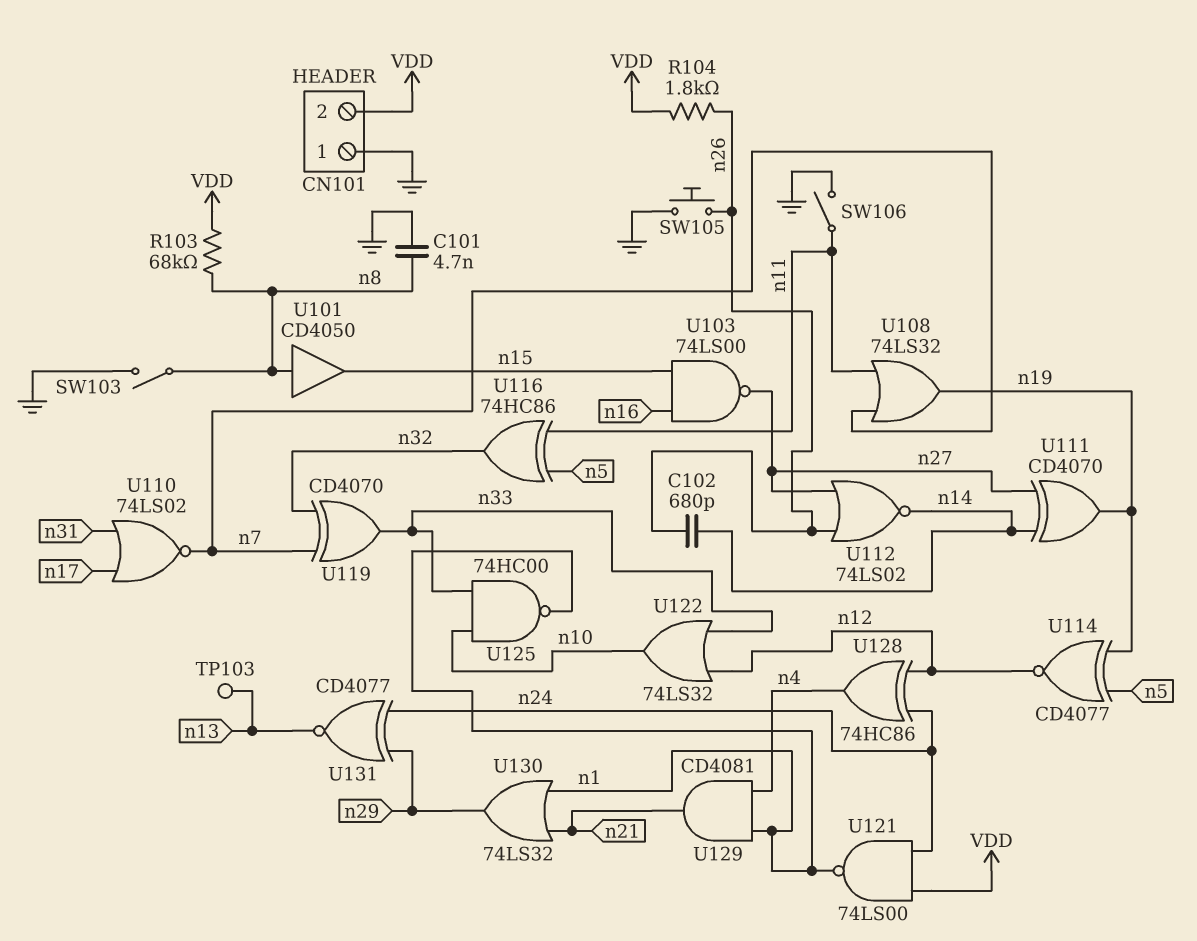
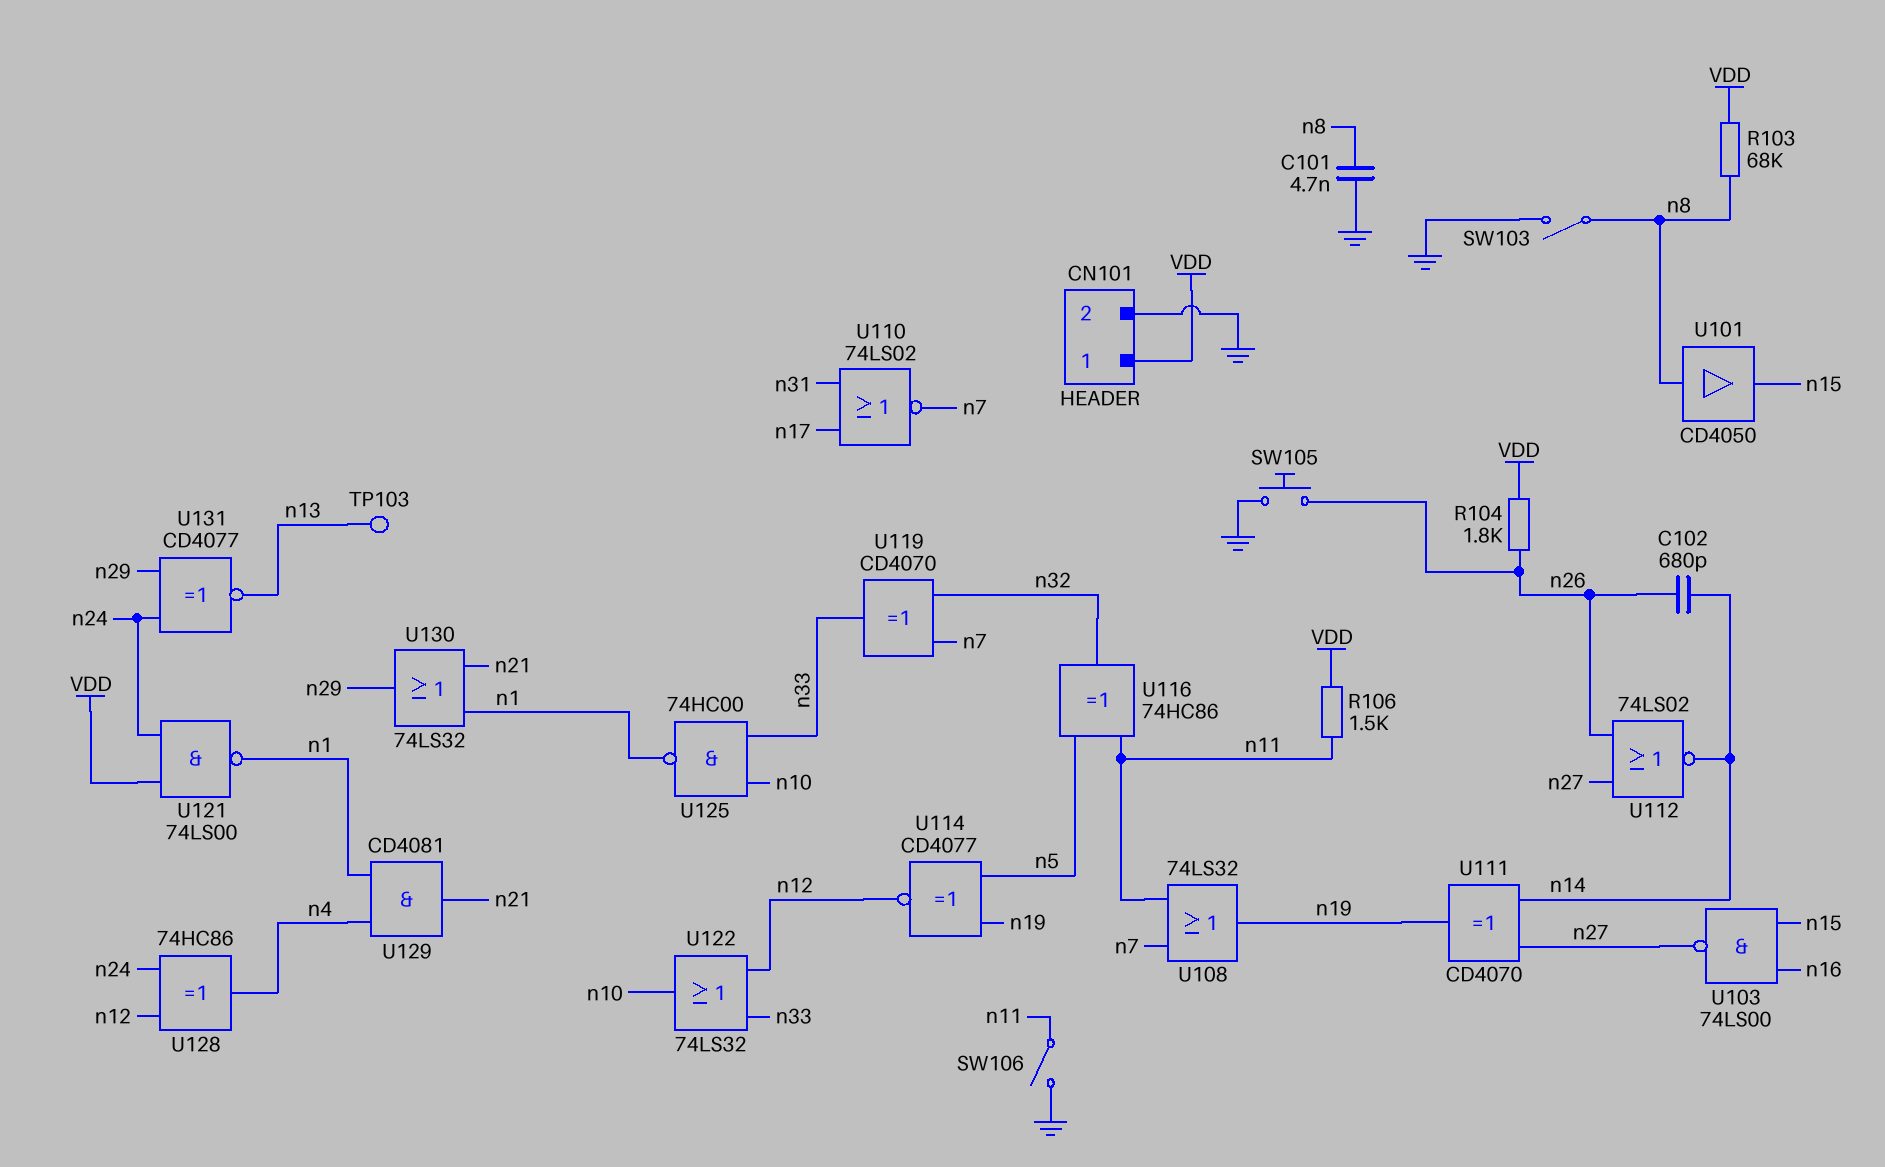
CN101 pin 1: GND -> VDD
CN101 pin 2: VDD -> GND
R106: none -> 1.5k (VDD, n11)

